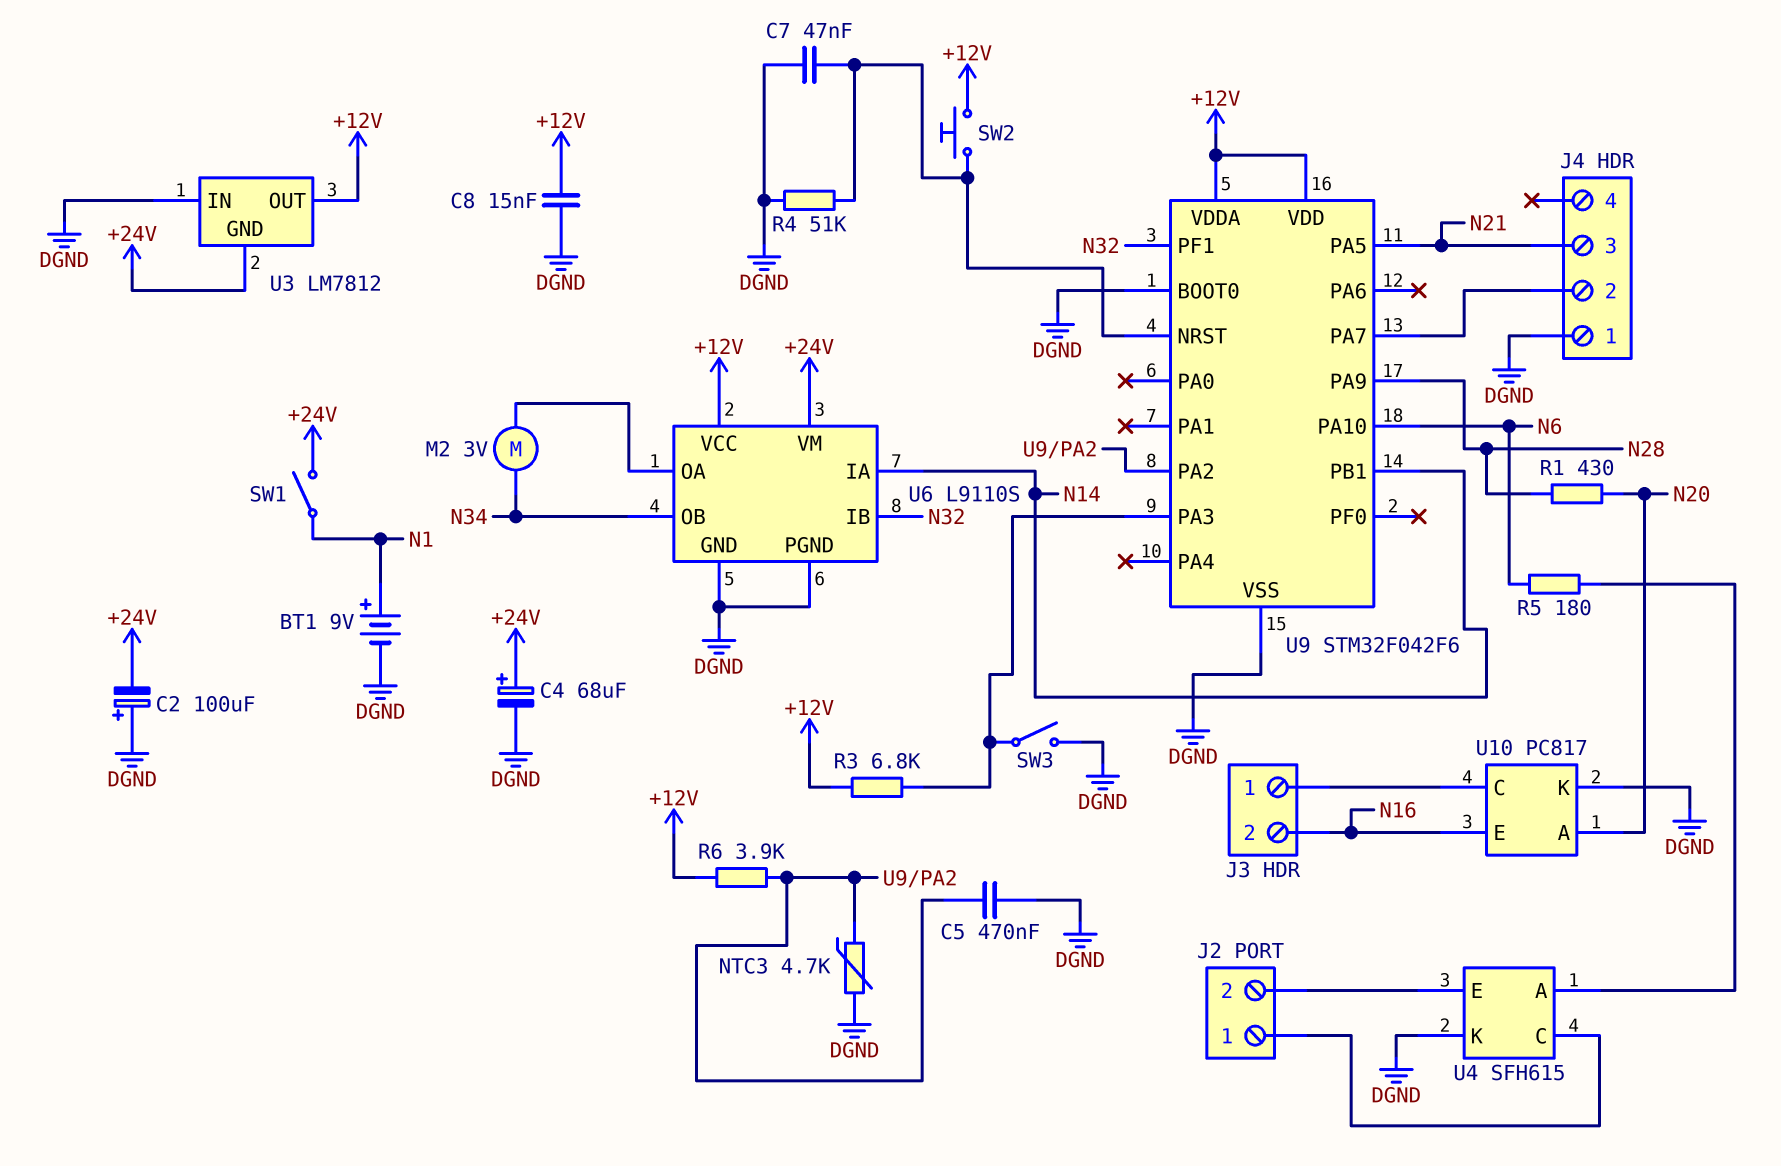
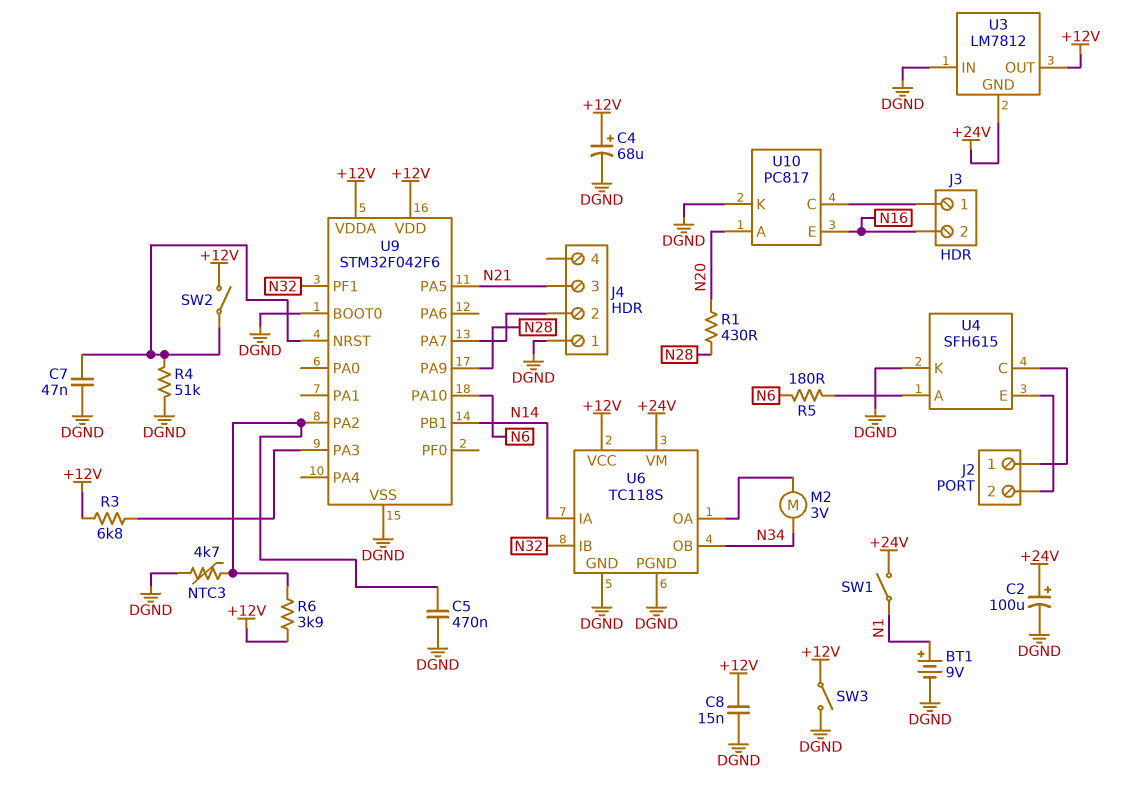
C2: 100uF (plus DGND, minus +24V) -> 100uF (plus +24V, minus DGND)
C4: 68uF (plus +24V, minus DGND) -> 68uF (plus +12V, minus DGND)
SW2: button (+12V, U9/NRST) -> switch (+12V, U9/NRST)
SW3: switch (DGND, U9/PA3) -> switch (+12V, DGND)
U6: L9110S -> TC118S

